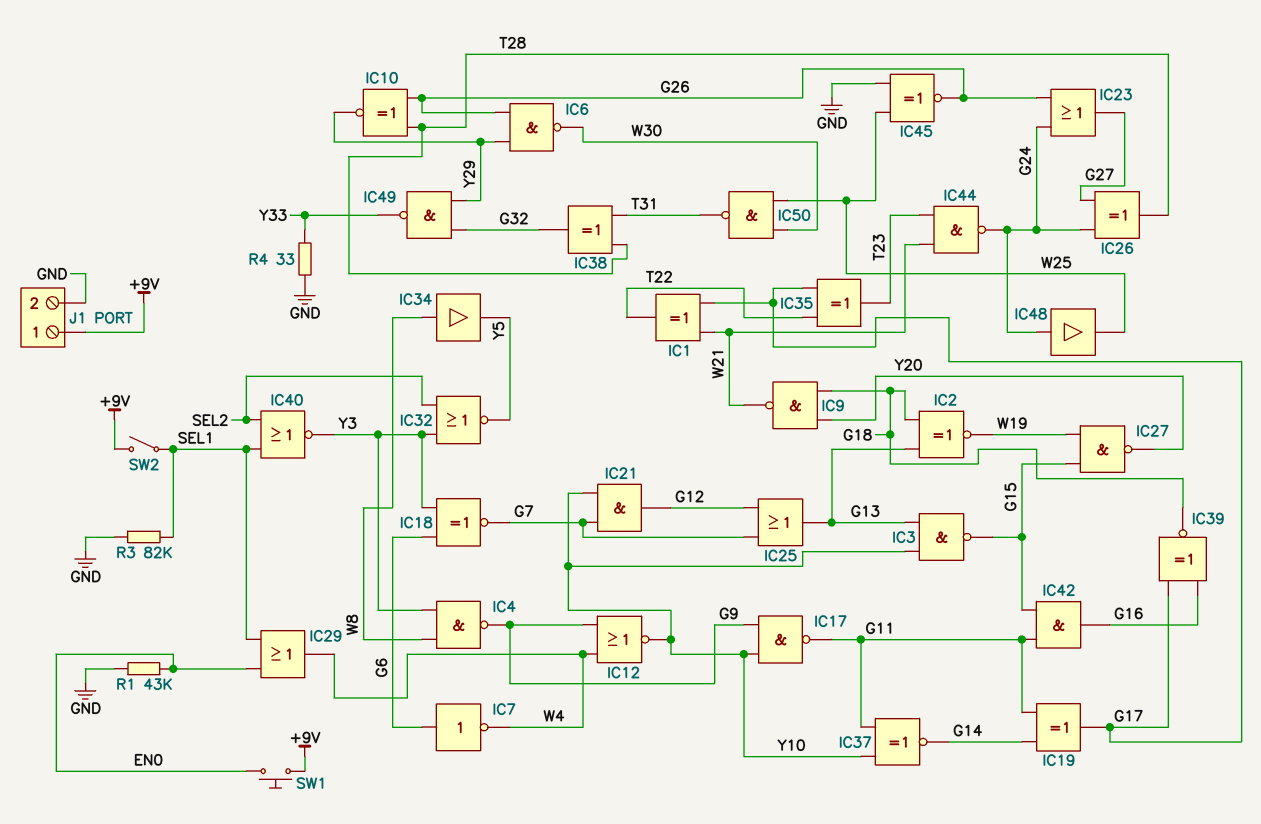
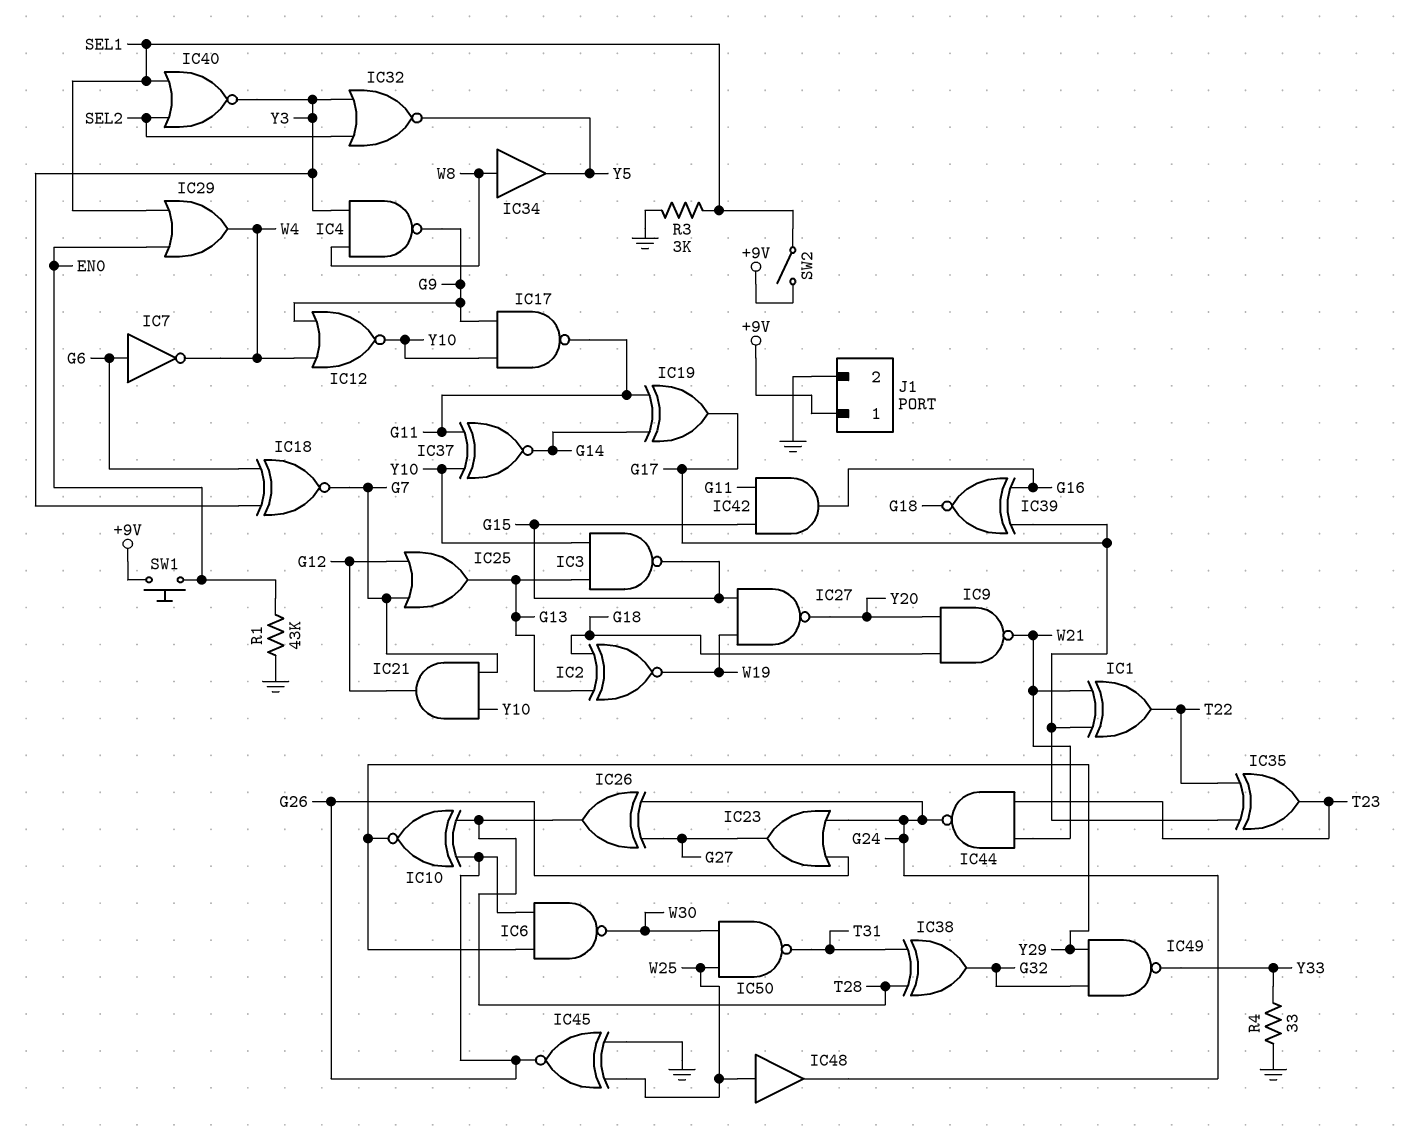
IC48: buffer (in G24, out W25) -> buffer (in W25, out G24)
R3: 82k (GND, SEL1) -> 3k (GND, SEL1)

